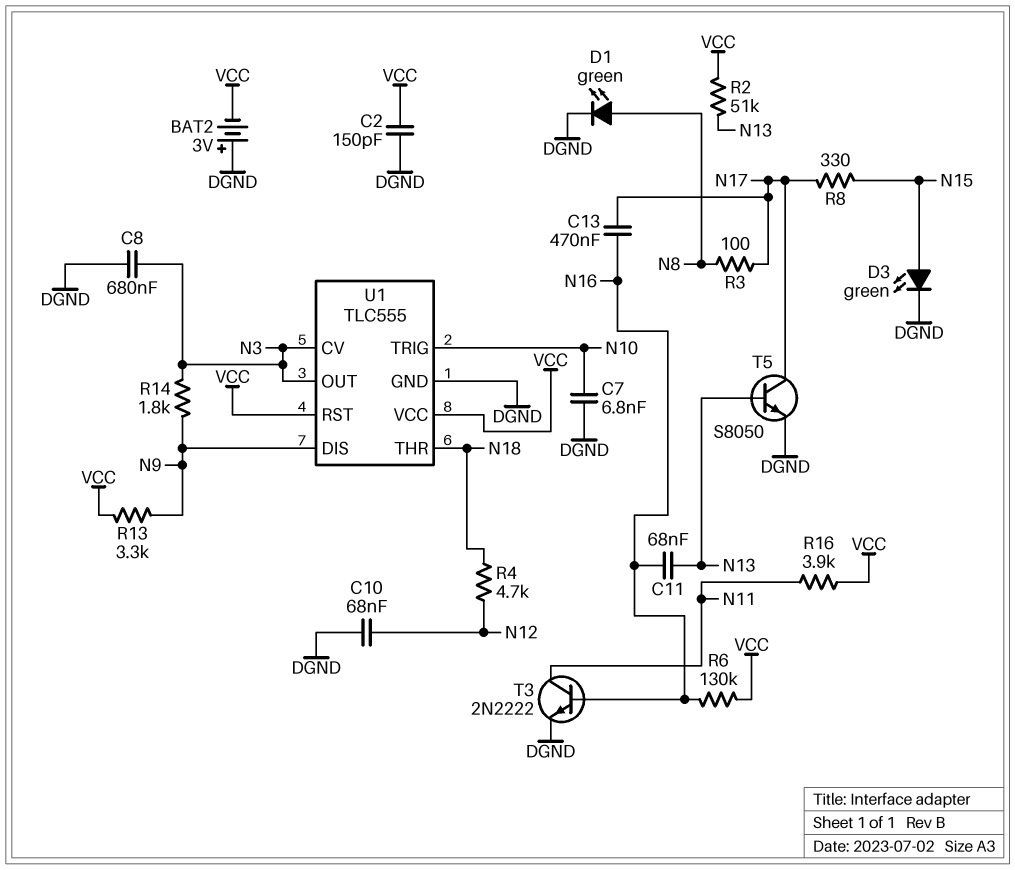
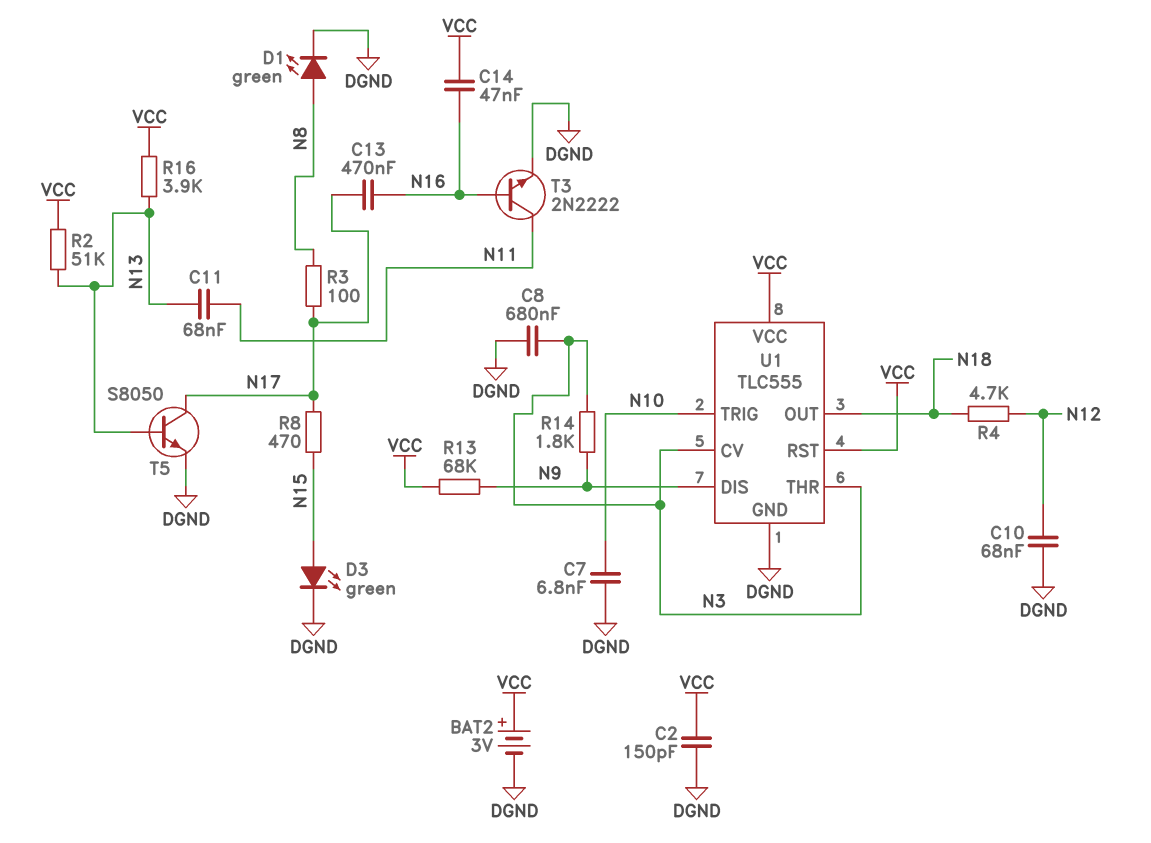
BAT2: 3V (plus DGND, minus VCC) -> 3V (plus VCC, minus DGND)
C11: 68nF (N13, N16) -> 68nF (N11, N13)
C14: none -> 47nF (N16, VCC)
R6: 130k (N16, VCC) -> none
R8: 330 (N15, N17) -> 470 (N15, N17)
R13: 3.3k (N9, VCC) -> 68k (N9, VCC)
R16: 3.9k (N11, VCC) -> 3.9k (N13, VCC)
U1 pin OUT: N3 -> N18
U1 pin THR: N18 -> N3

